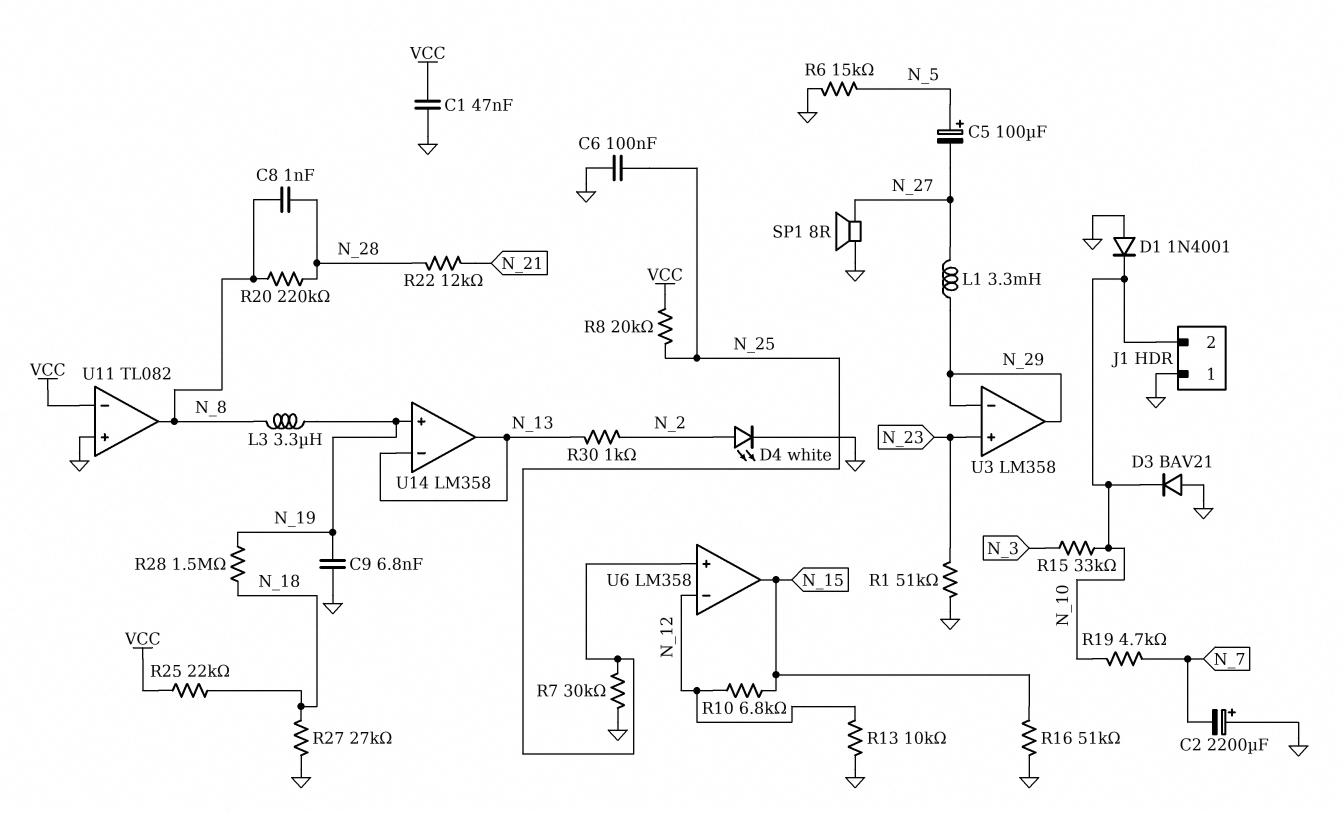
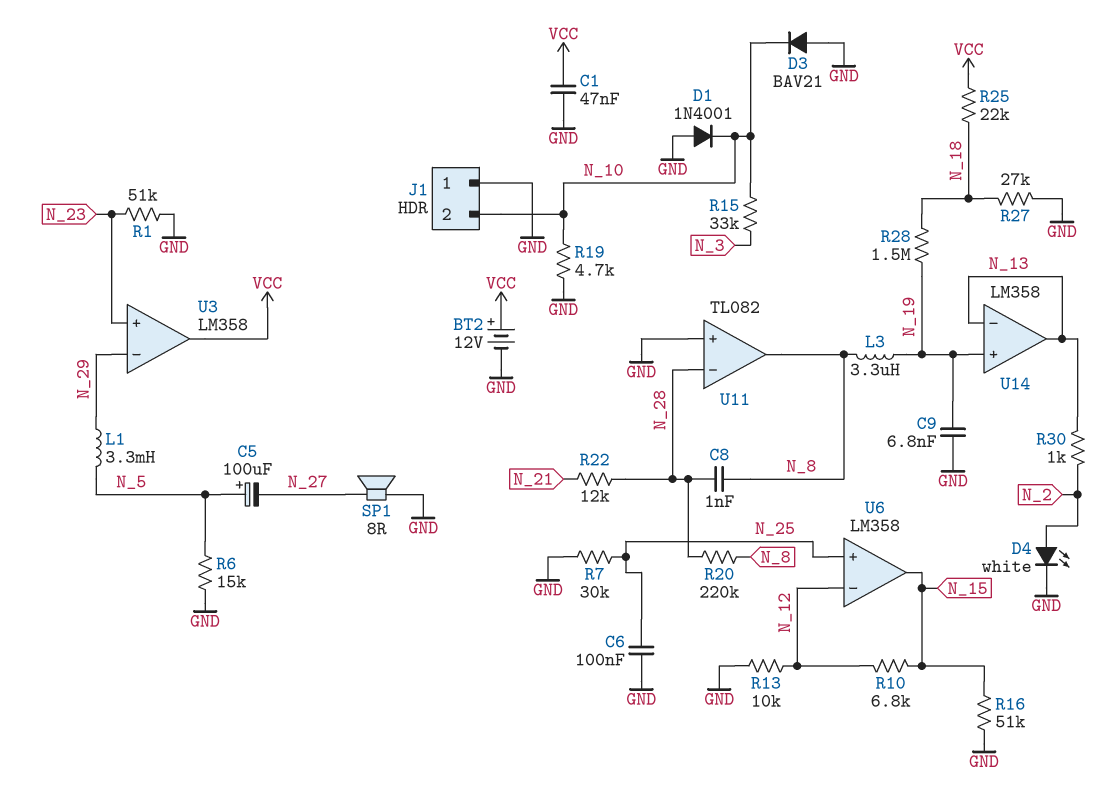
BT2: none -> 12V (plus VCC, minus GND)
C2: 2200uF (plus GND, minus N_7) -> none
L1: 3.3mH (N_27, N_29) -> 3.3mH (N_5, N_29)
R8: 20k (N_25, VCC) -> none
R19: 4.7k (N_7, N_10) -> 4.7k (GND, N_10)
U3 pin out: N_29 -> VCC
U11 pin in-: VCC -> N_28

